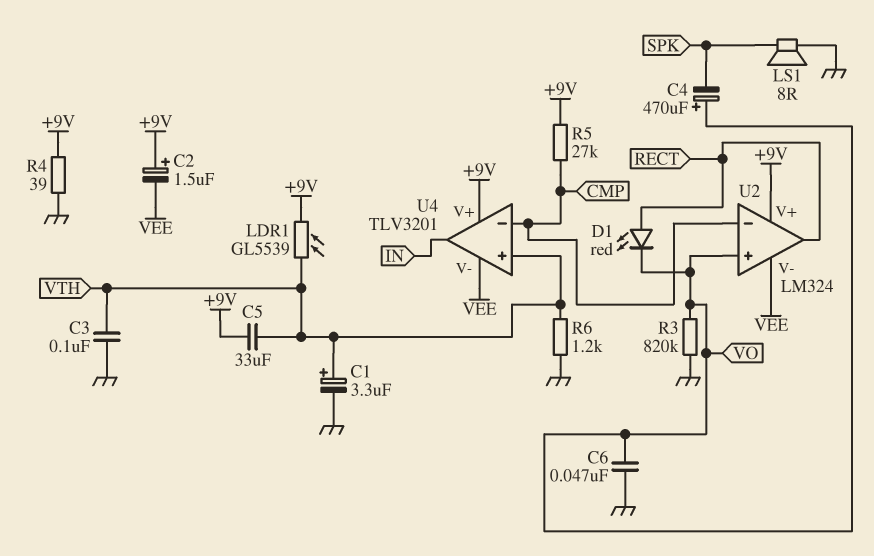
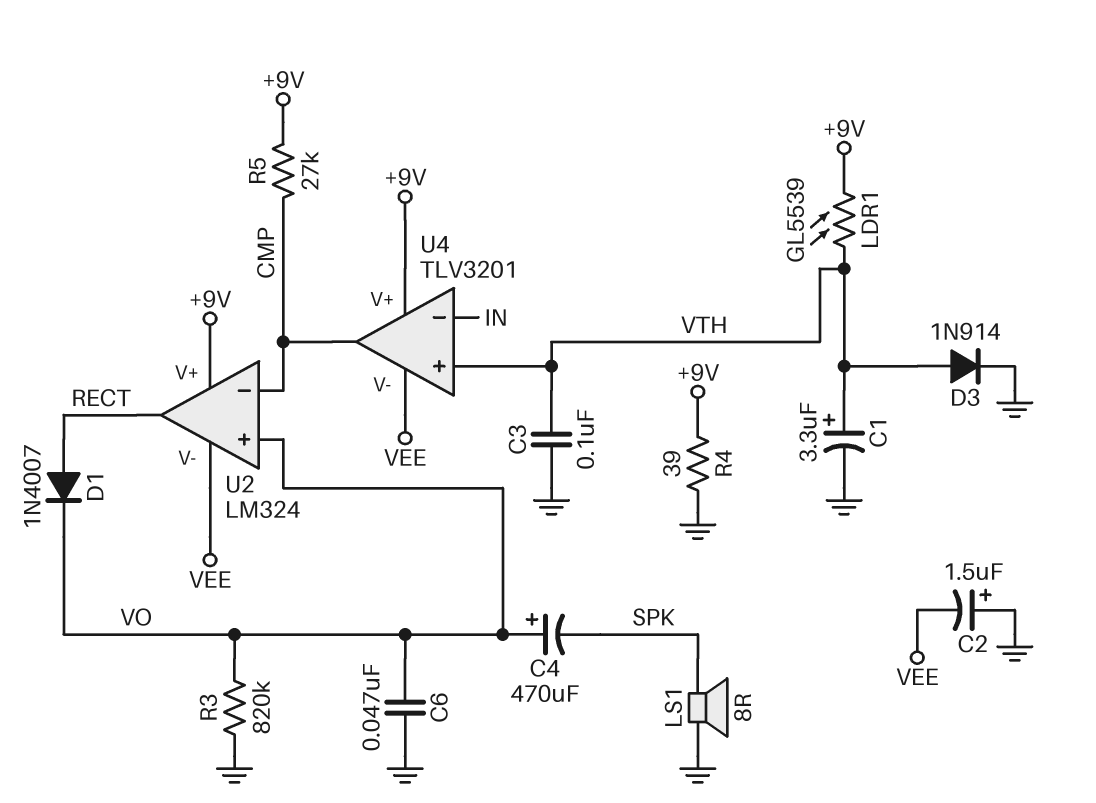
C2: 1.5uF (plus +9V, minus VEE) -> 1.5uF (plus GND, minus VEE)
C5: 33uF (+9V, VTH) -> none
D1: LED red (A RECT, K VO) -> diode 1N4007 (A RECT, K VO)
D3: none -> diode 1N914 (A VTH, K GND)
R6: 1.2k (GND, VTH) -> none
U4 pin in-: CMP -> IN
U4 pin out: IN -> CMP

